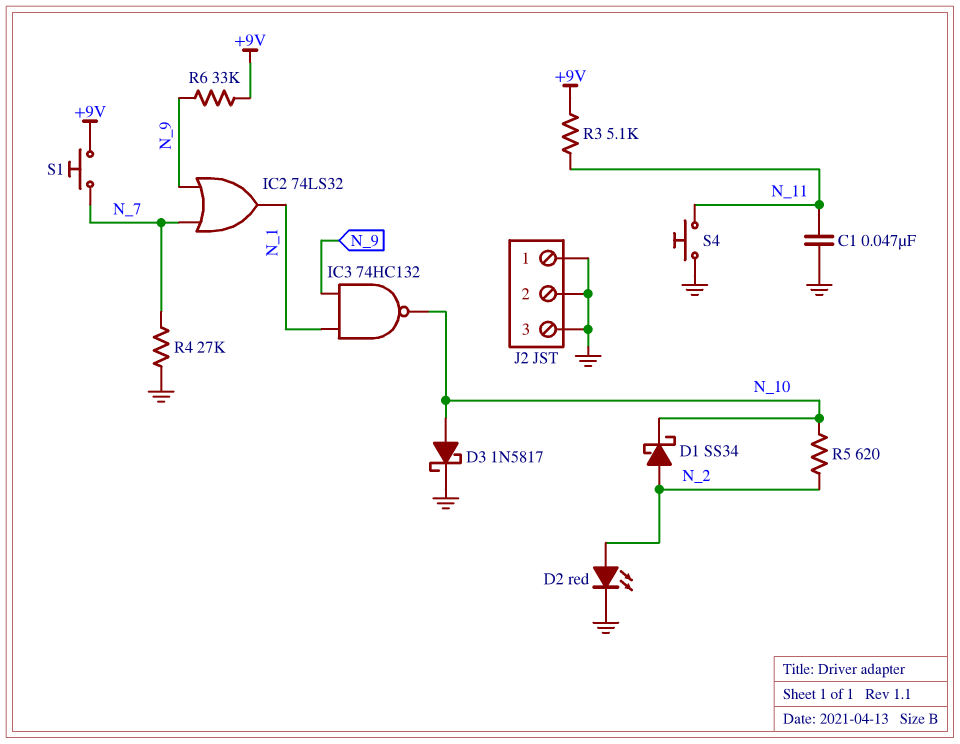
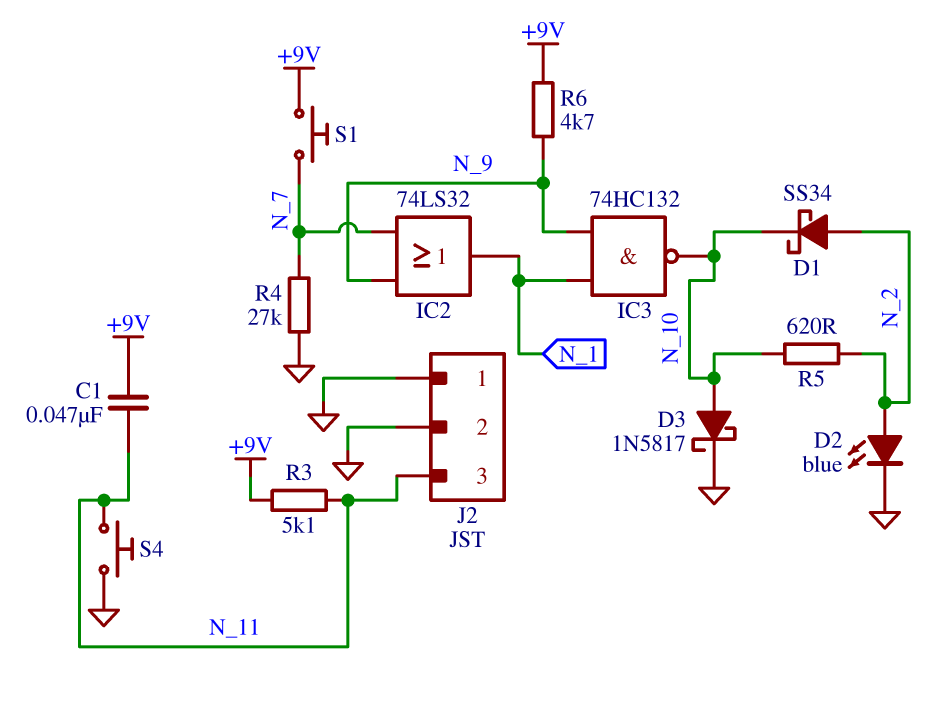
C1: 47nF (GND, N_11) -> 47nF (+9V, N_11)
D2: LED red (A N_2, K GND) -> LED blue (A N_2, K GND)
J2 pin 3: GND -> N_11
R6: 33k (+9V, N_9) -> 4.7k (+9V, N_9)

